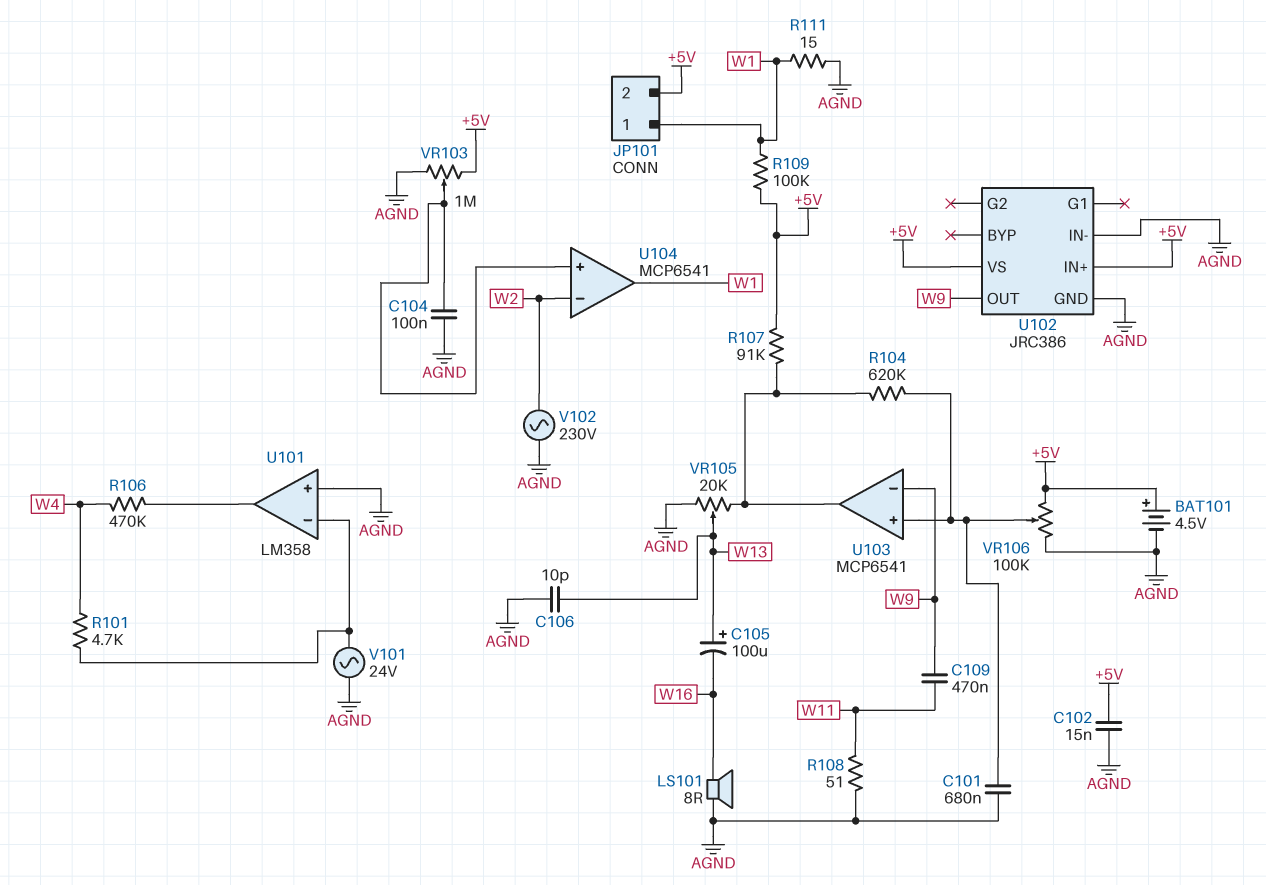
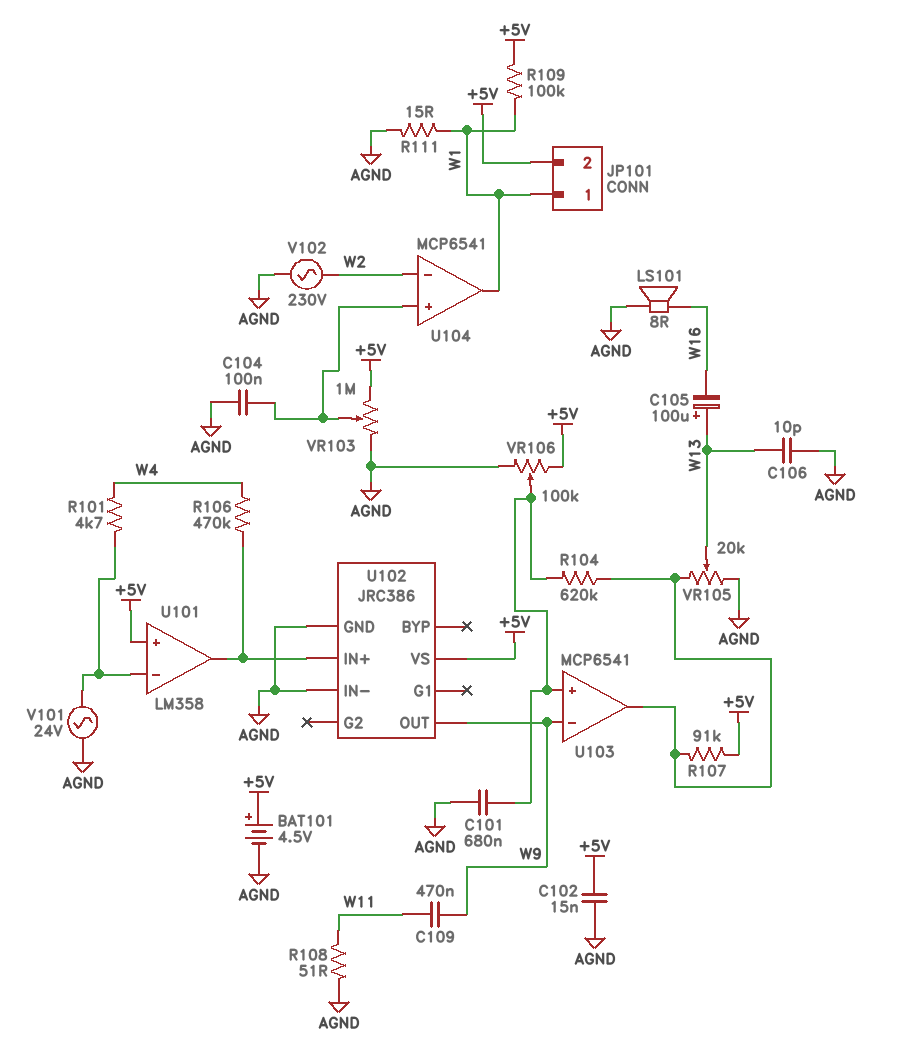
U101 pin in+: AGND -> +5V
U102 pin IN+: +5V -> U101/out

